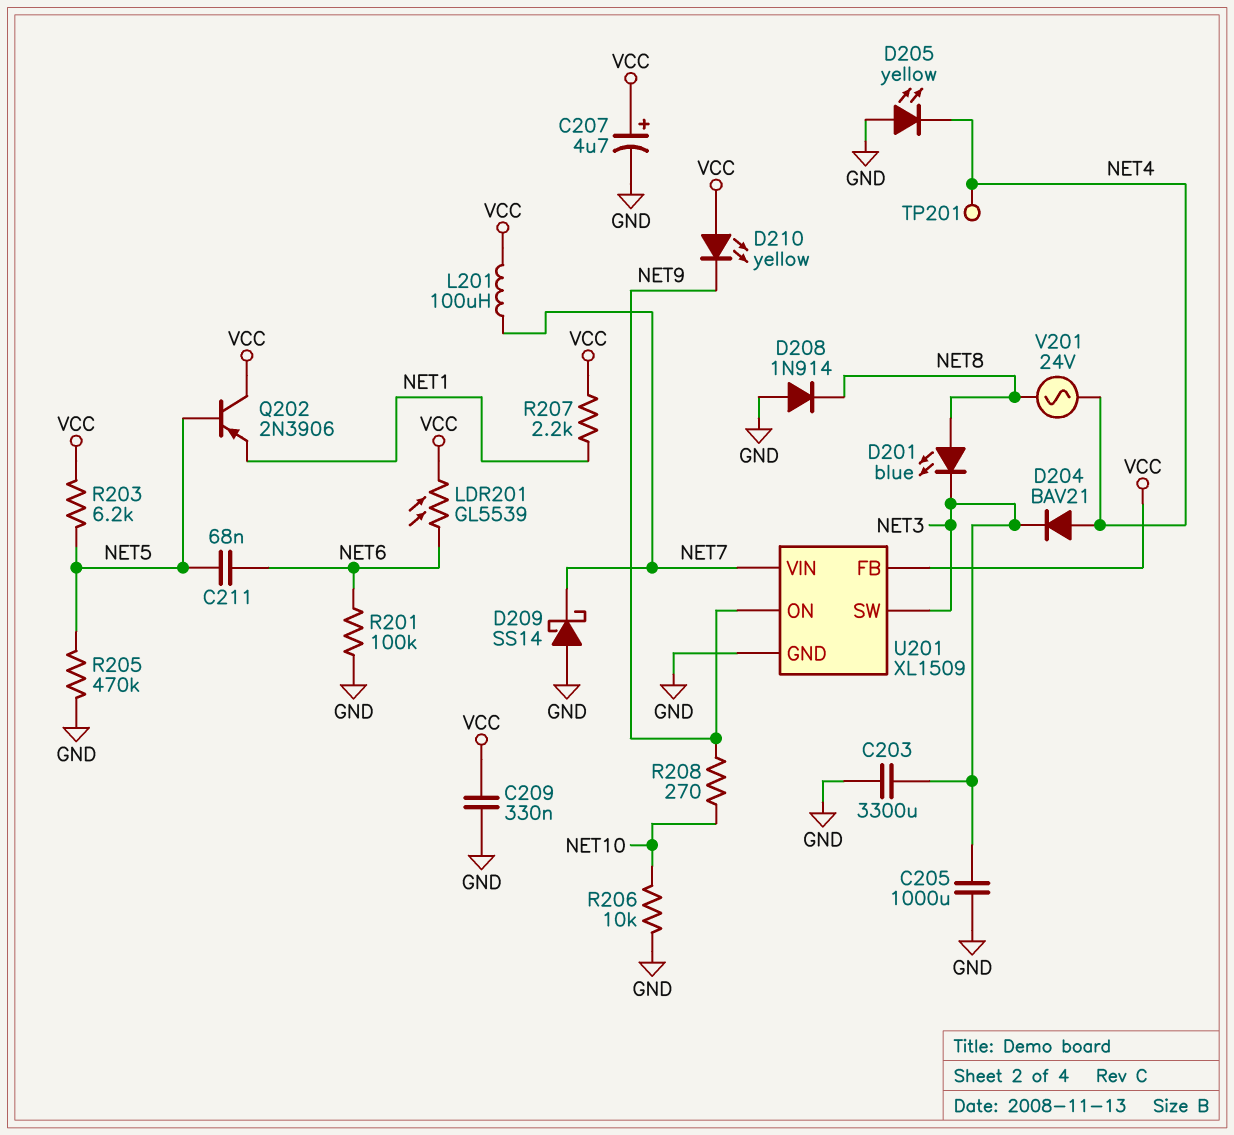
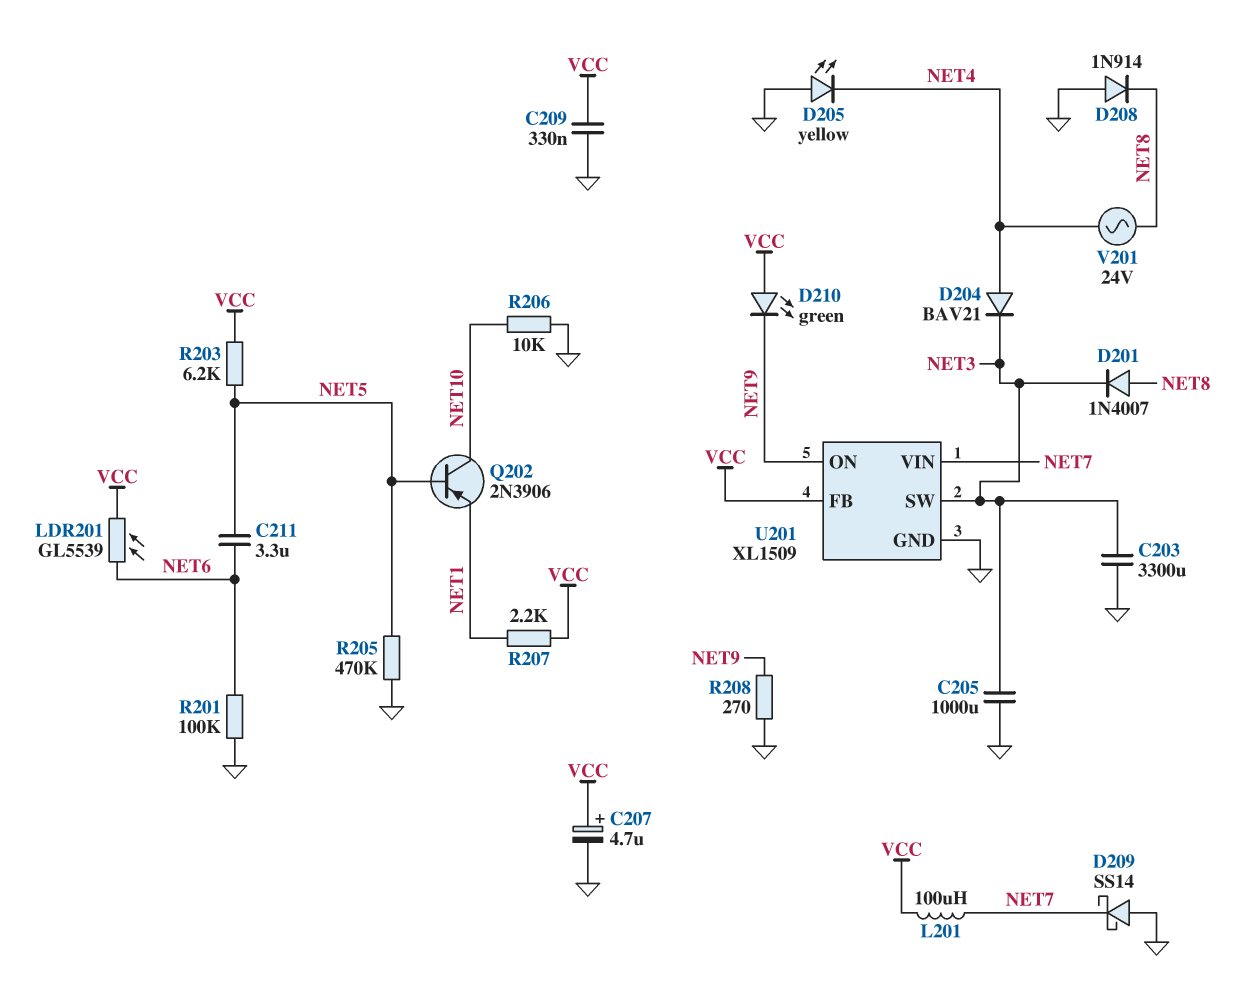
C211: 68nF (NET5, NET6) -> 3.3uF (NET5, NET6)
D201: LED blue (A NET8, K NET3) -> diode 1N4007 (A NET8, K NET3)
D210: LED yellow (A VCC, K NET9) -> LED green (A VCC, K NET9)
Q202: PNP 2N3906 (B NET5, C VCC, E NET1) -> PNP 2N3906 (B NET5, C NET10, E NET1)
R208: 270 (NET9, NET10) -> 270 (GND, NET9)
TP201: test point (NET4) -> none

